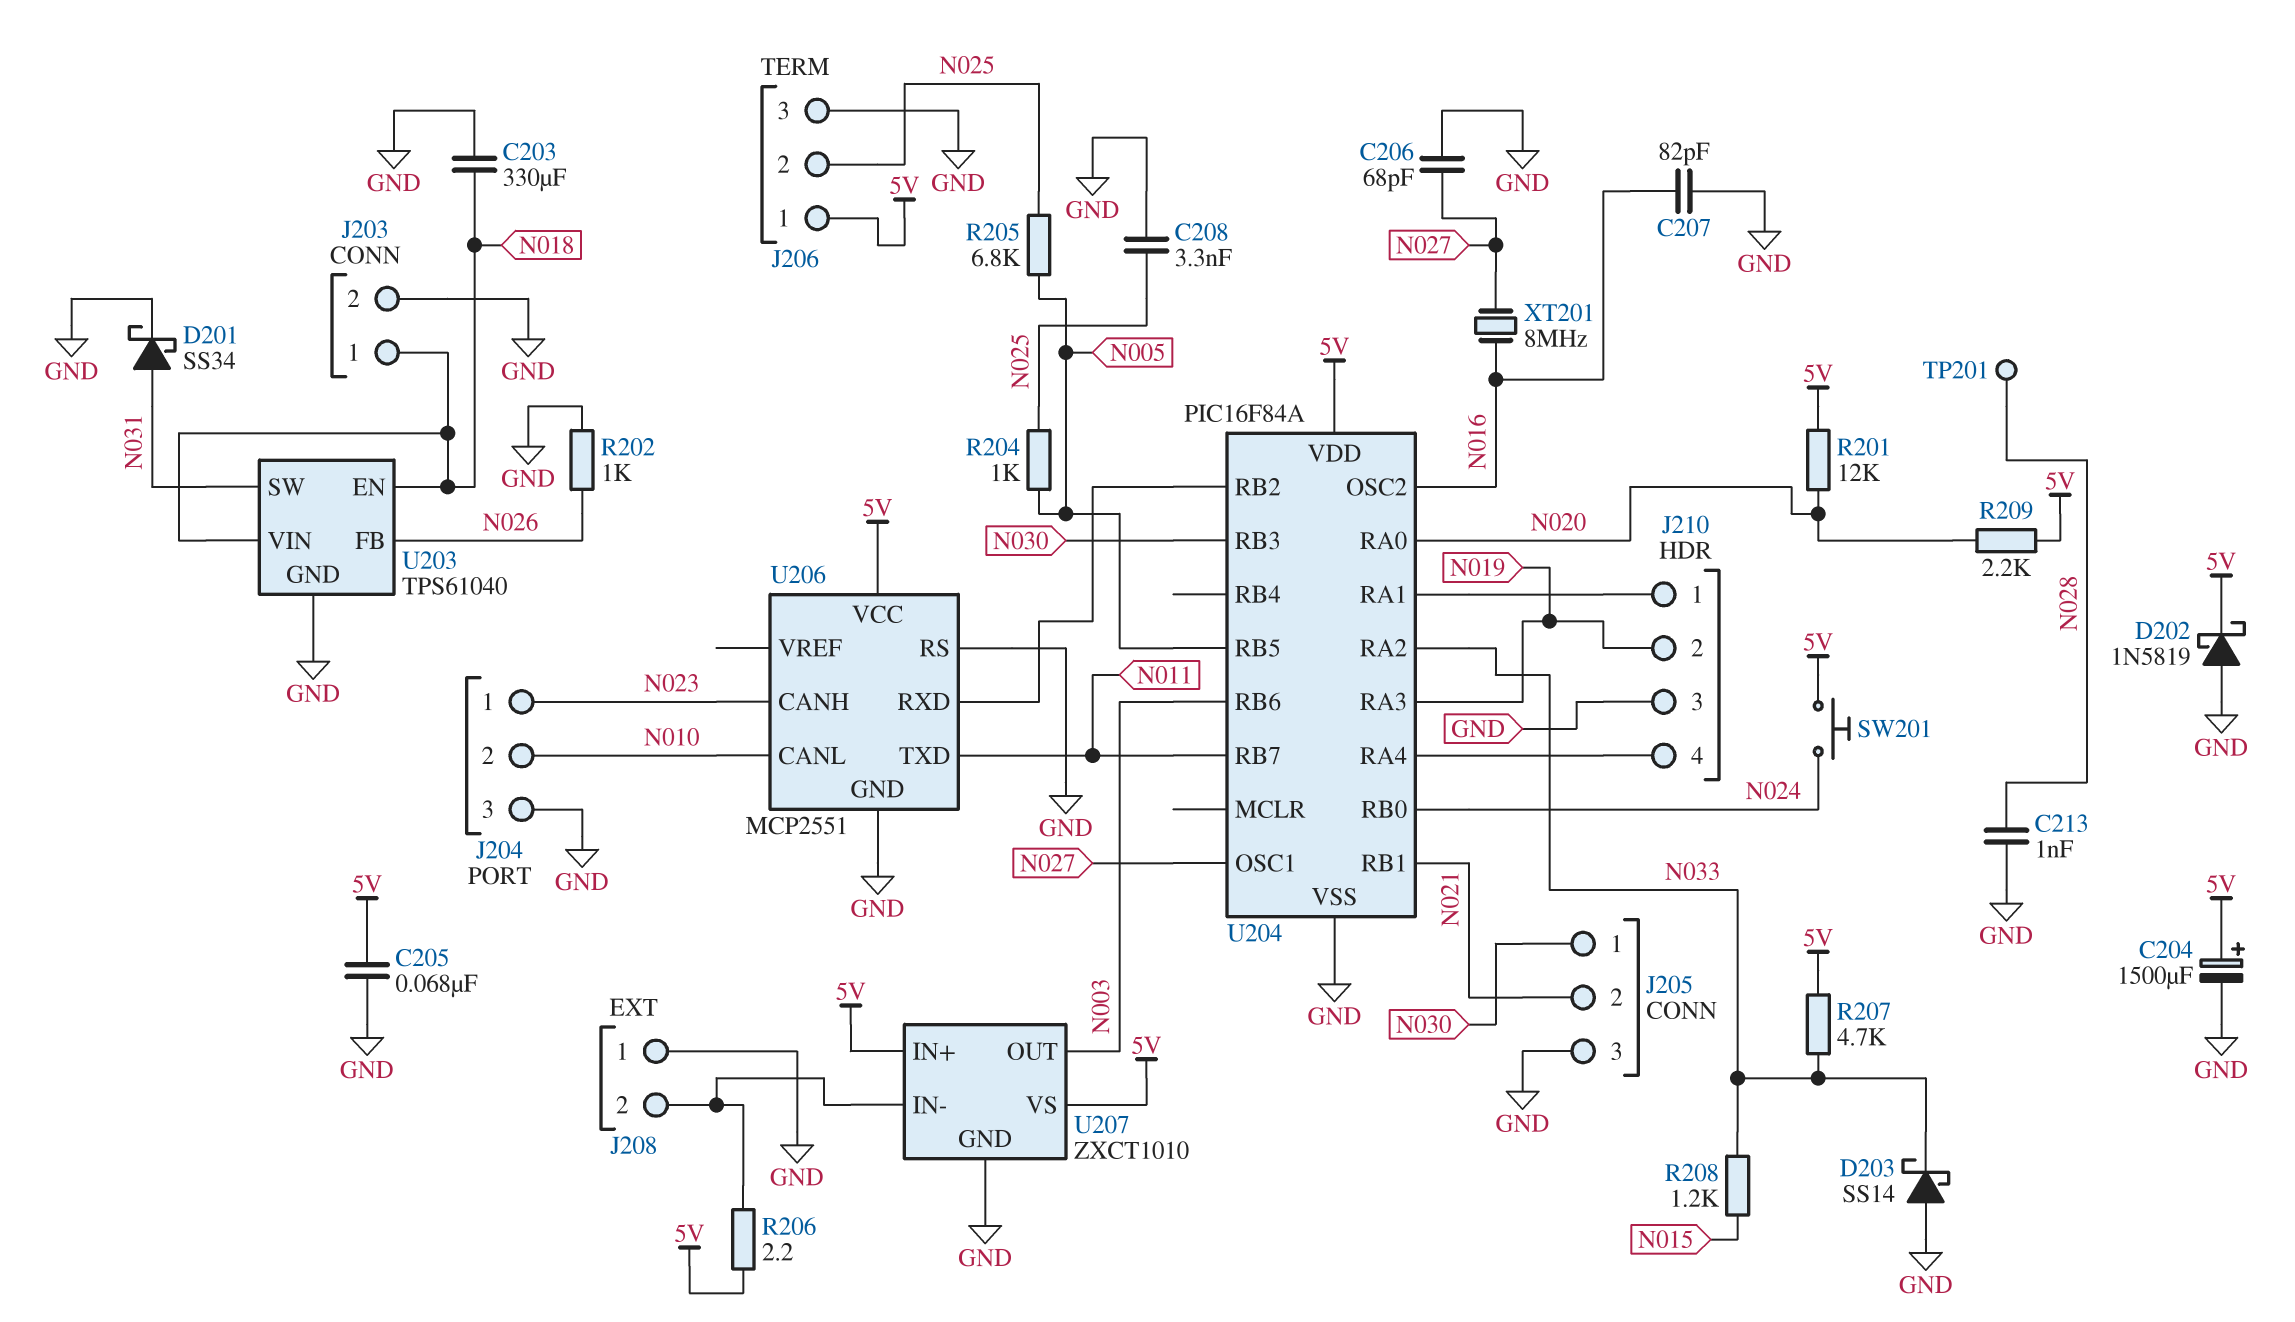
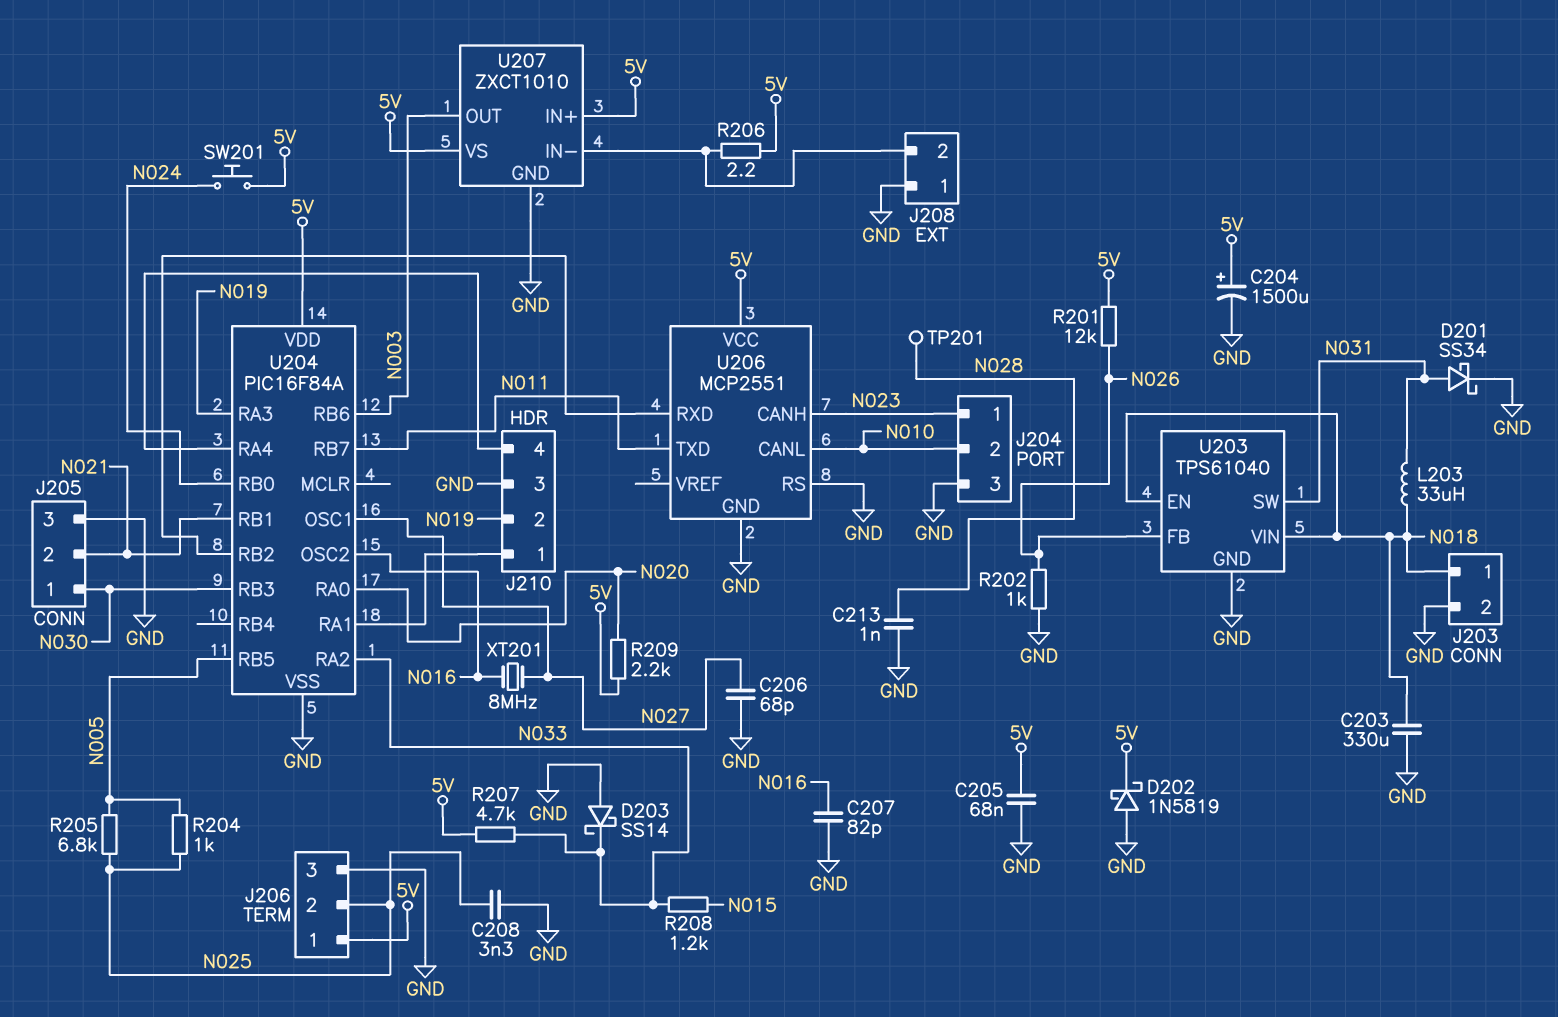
L203: none -> 33uH (N018, N031)
R201: 12k (5V, N020) -> 12k (5V, N026)

